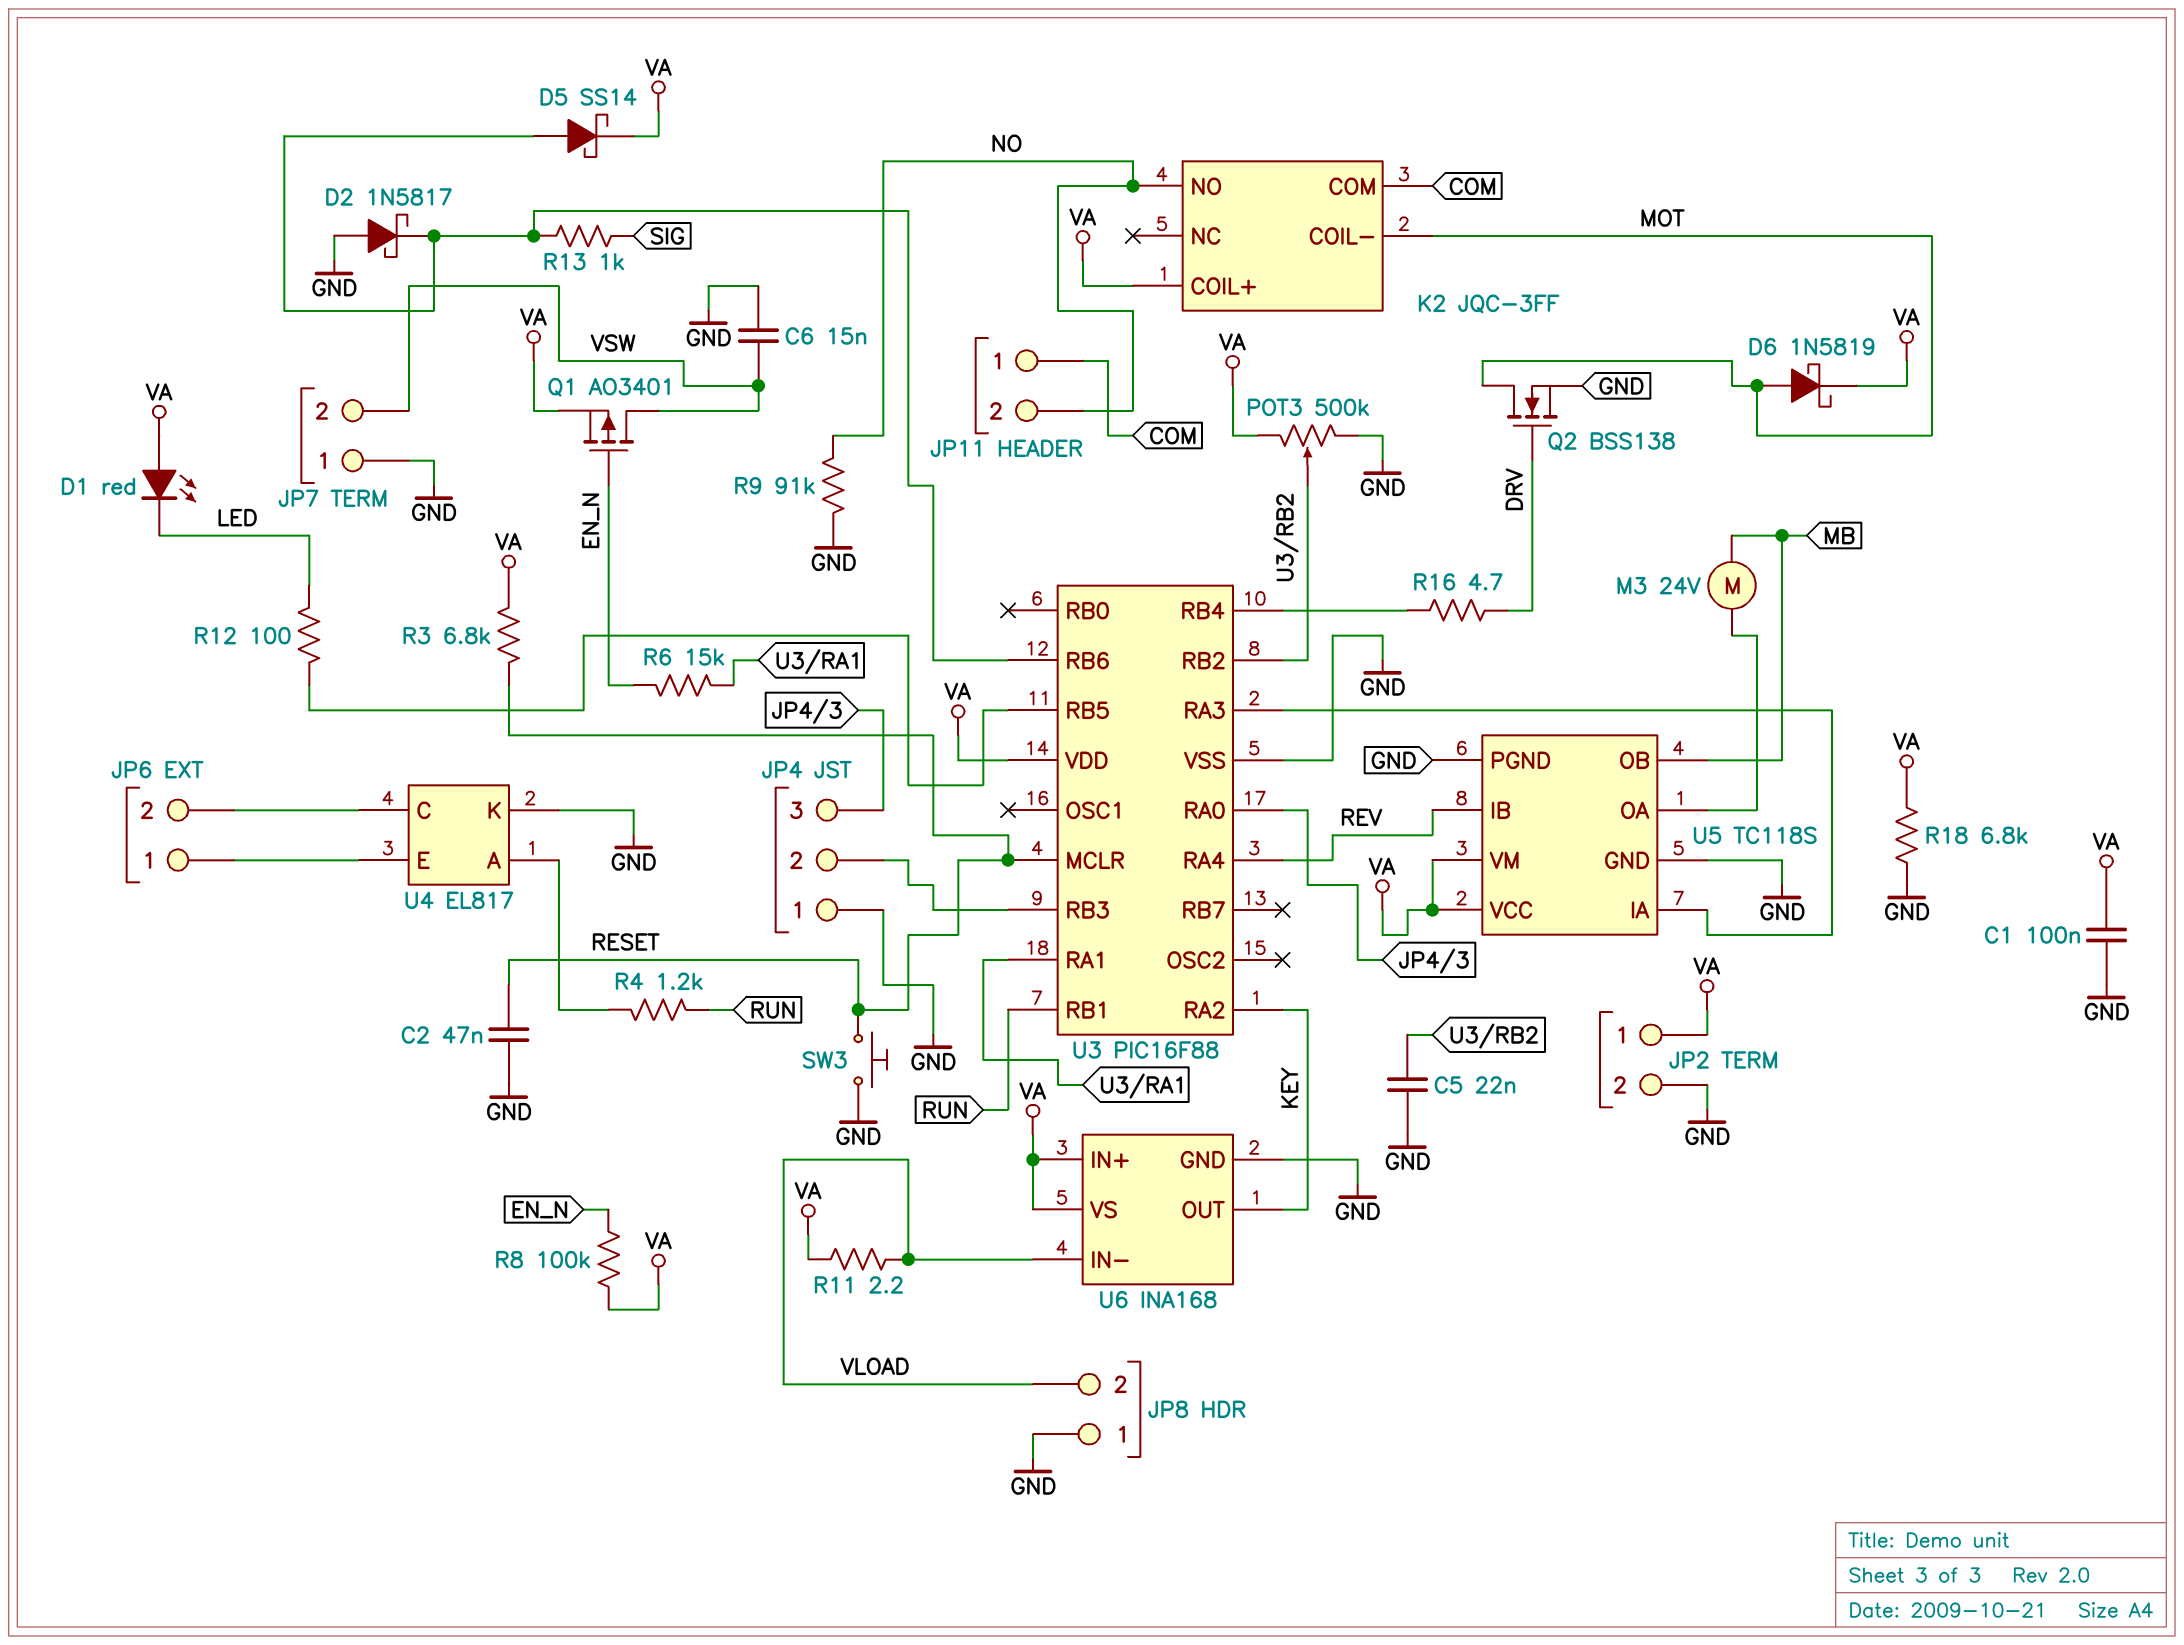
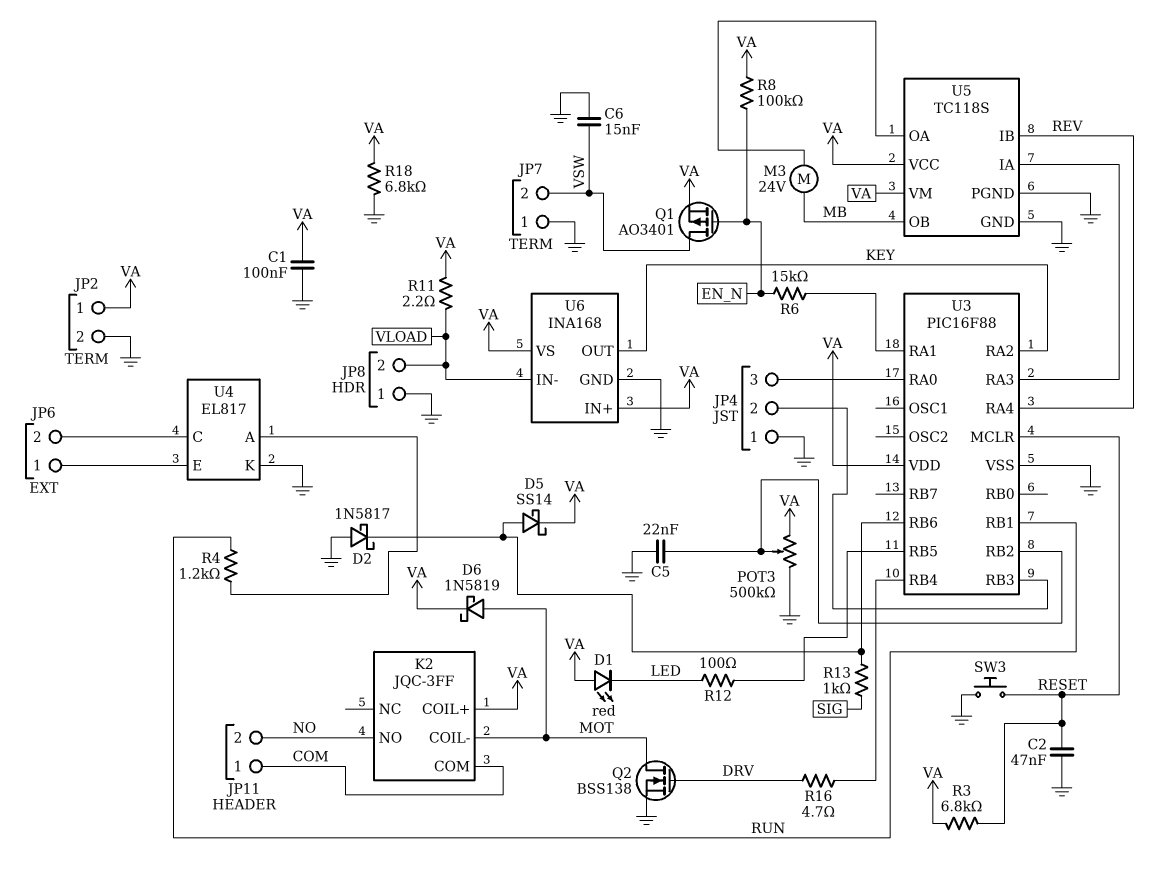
R9: 91k (GND, NO) -> none

